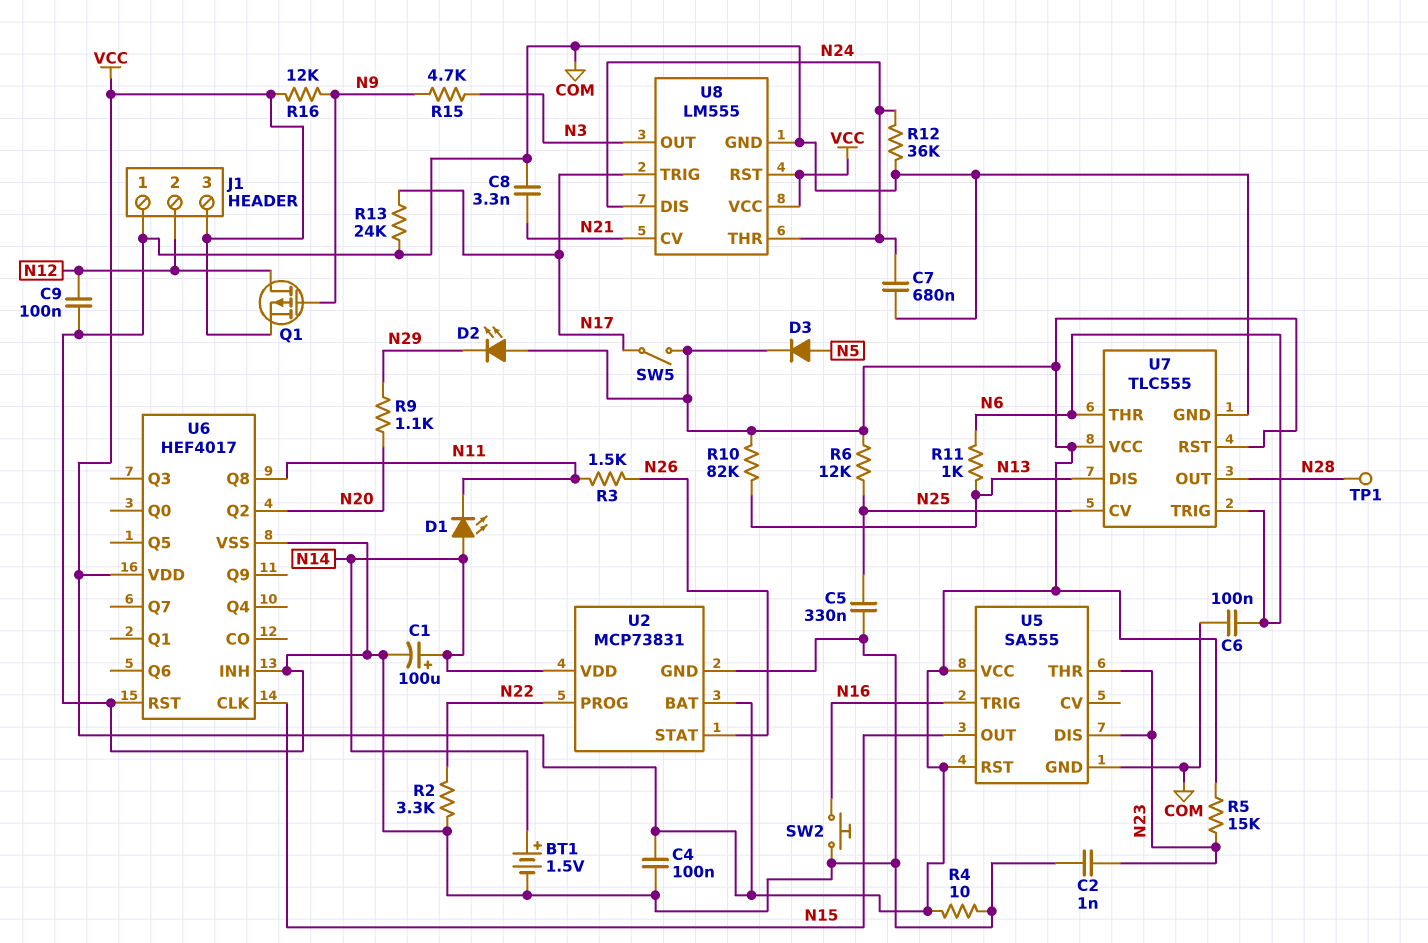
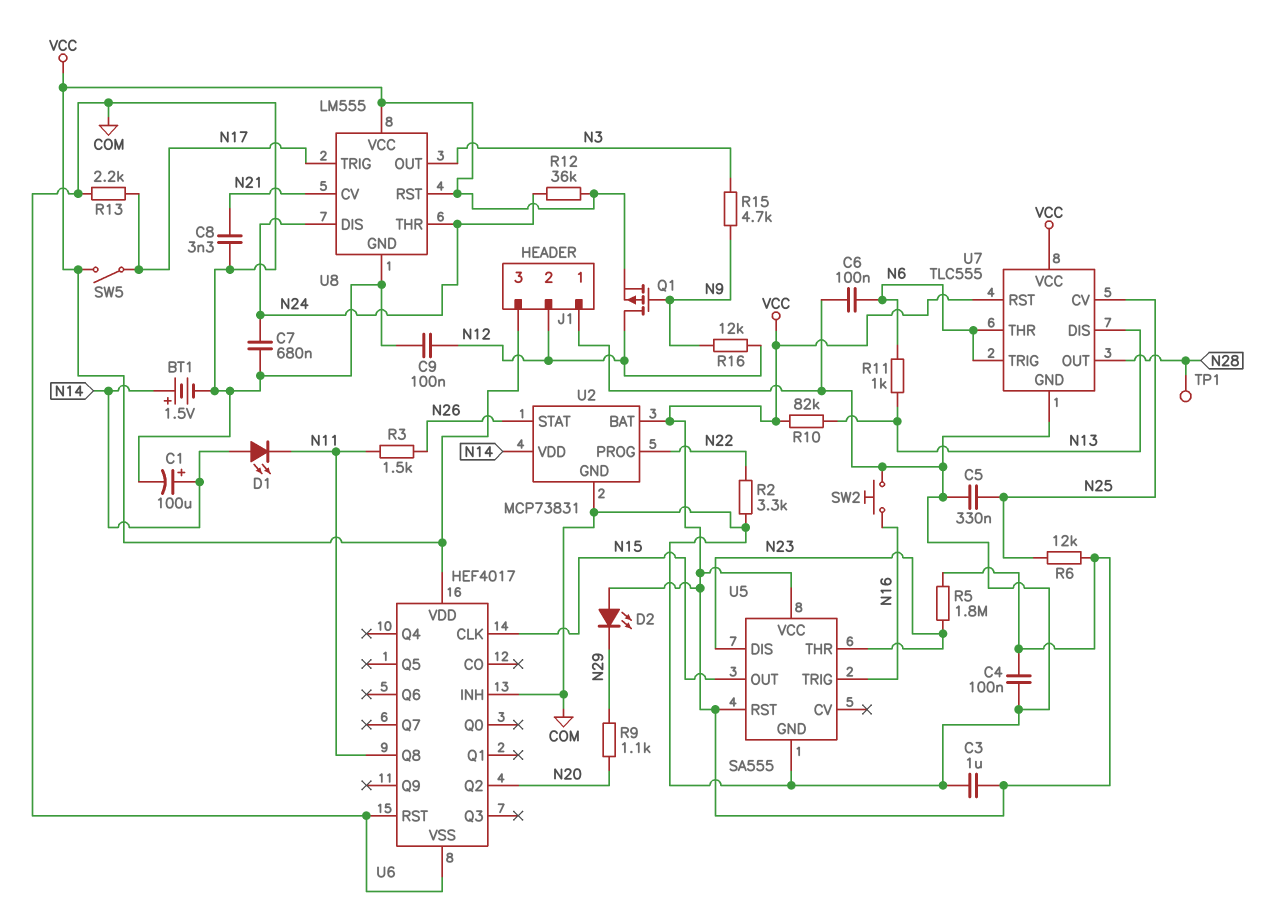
C2: 1nF (COM, N23) -> none
C3: none -> 1uF (COM, VCC)
D3: diode (A N5, K VCC) -> none
R4: 10 (COM, VCC) -> none
R5: 15k (N23, VCC) -> 1.8M (N23, VCC)
R12: 36k (COM, N24) -> 36k (N24, VCC)
R13: 24k (COM, N17) -> 2.2k (COM, N17)
R16: 12k (N9, VCC) -> 12k (N9, N12)

